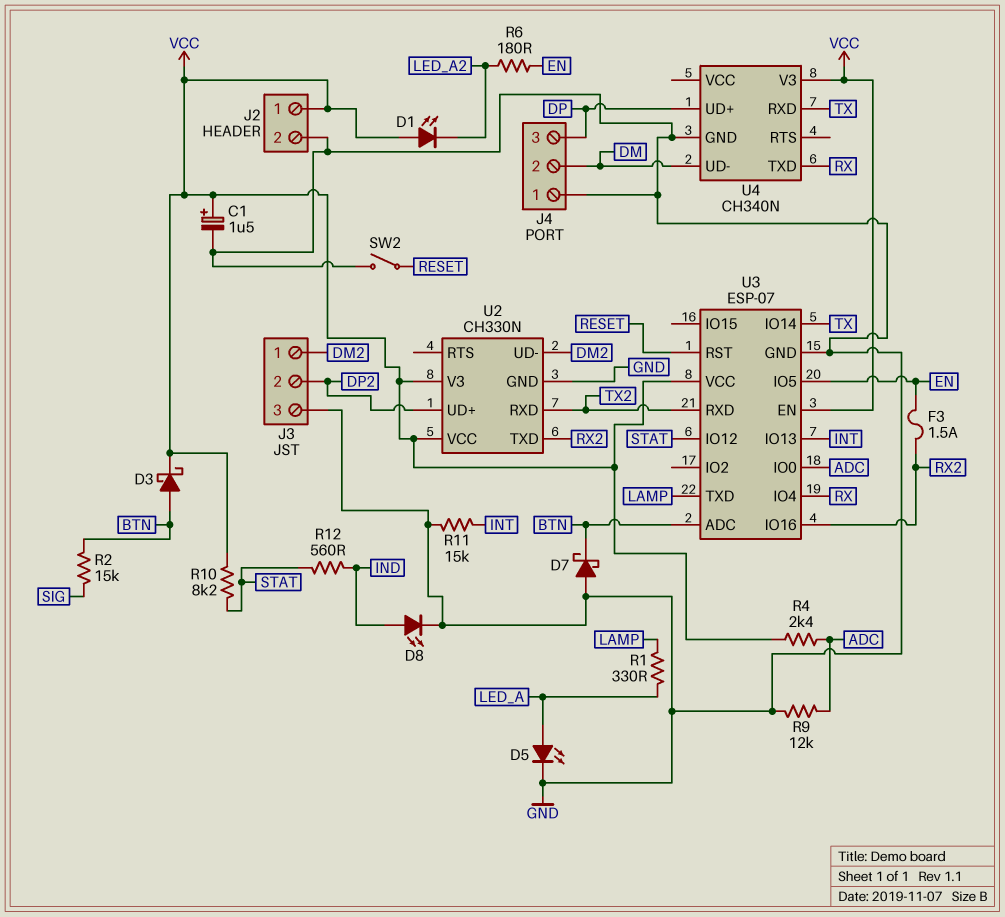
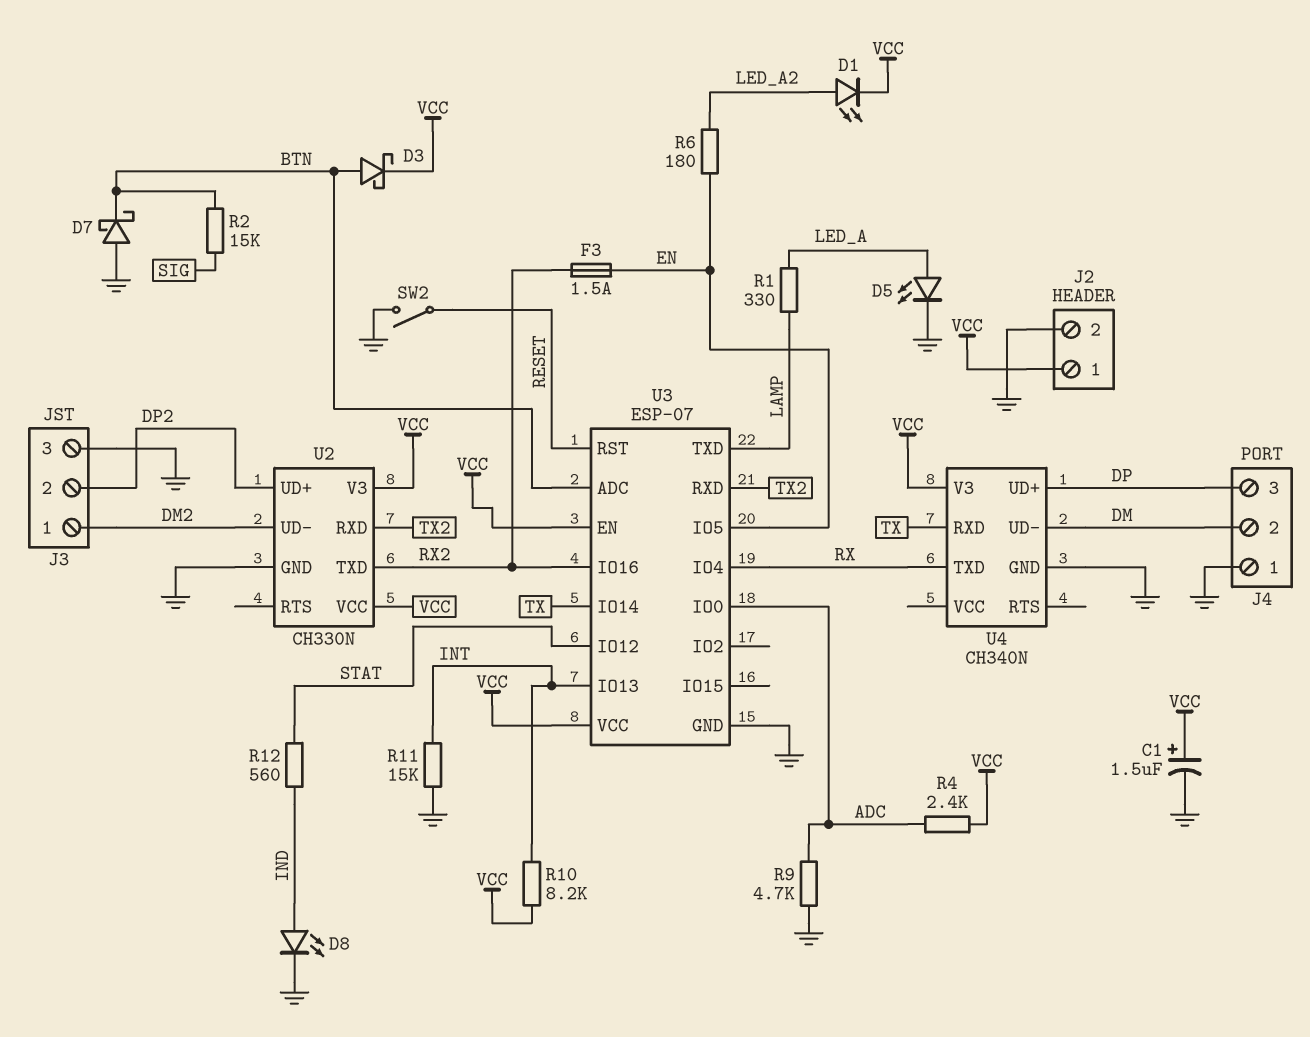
D1: LED (A VCC, K LED_A2) -> LED (A LED_A2, K VCC)
R9: 12k (ADC, GND) -> 4.7k (ADC, GND)
R10: 8.2k (STAT, VCC) -> 8.2k (INT, VCC)

